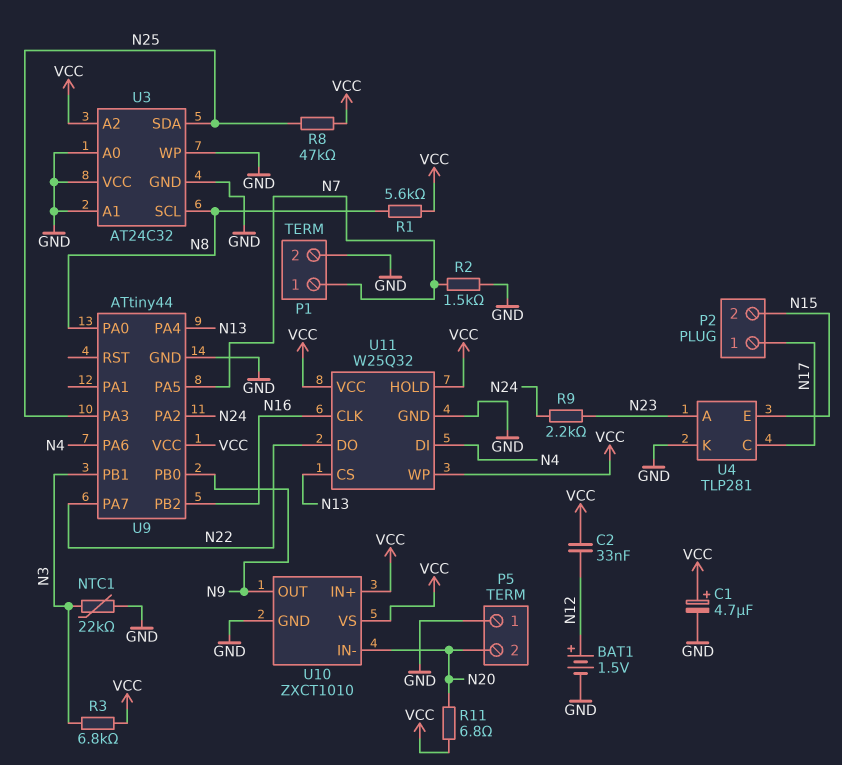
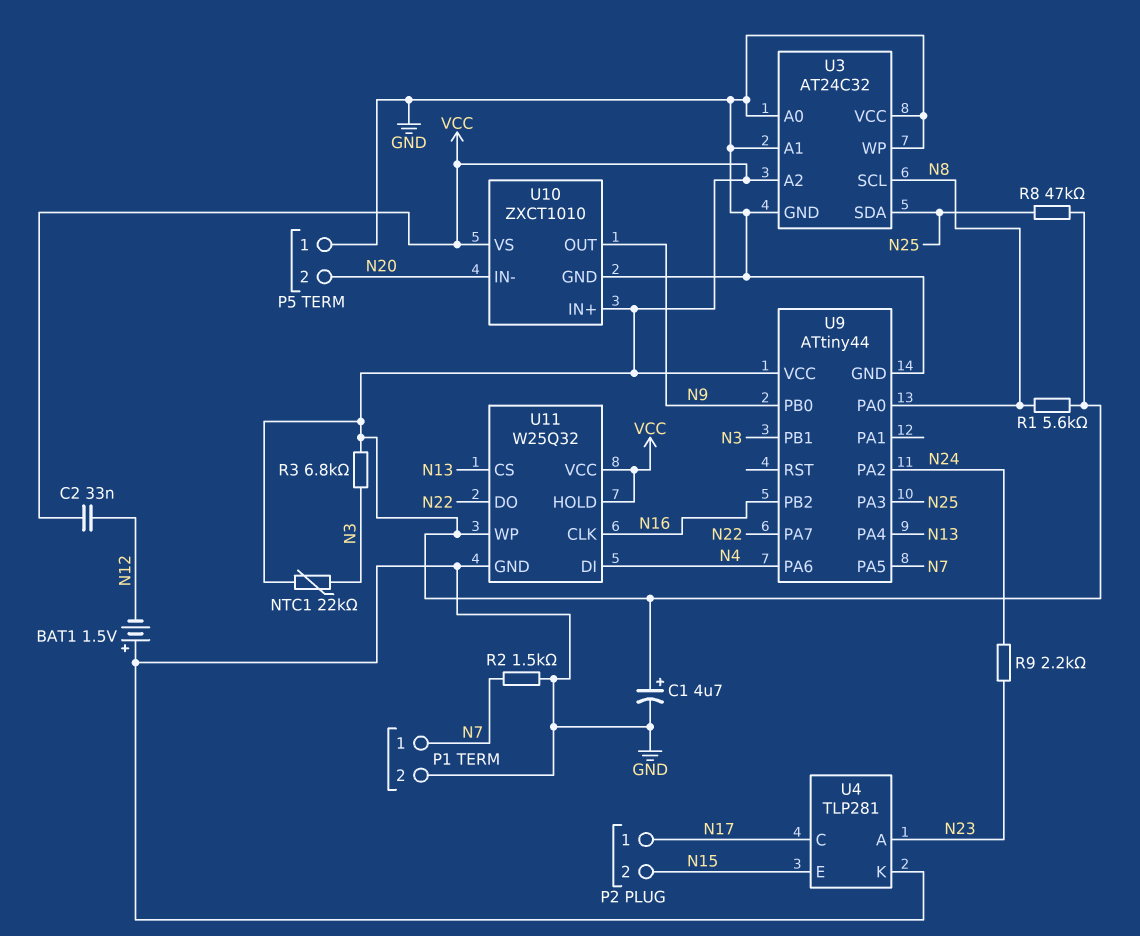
BAT1: 1.5V (plus N12, minus GND) -> 1.5V (plus GND, minus N12)
NTC1: 22k (GND, N3) -> 22k (N3, VCC)
R11: 6.8 (N20, VCC) -> none

